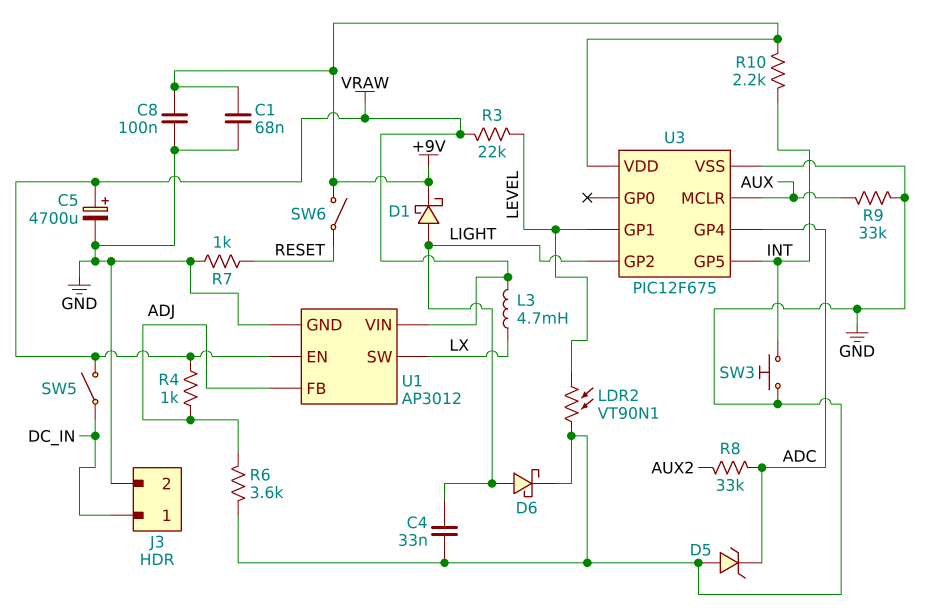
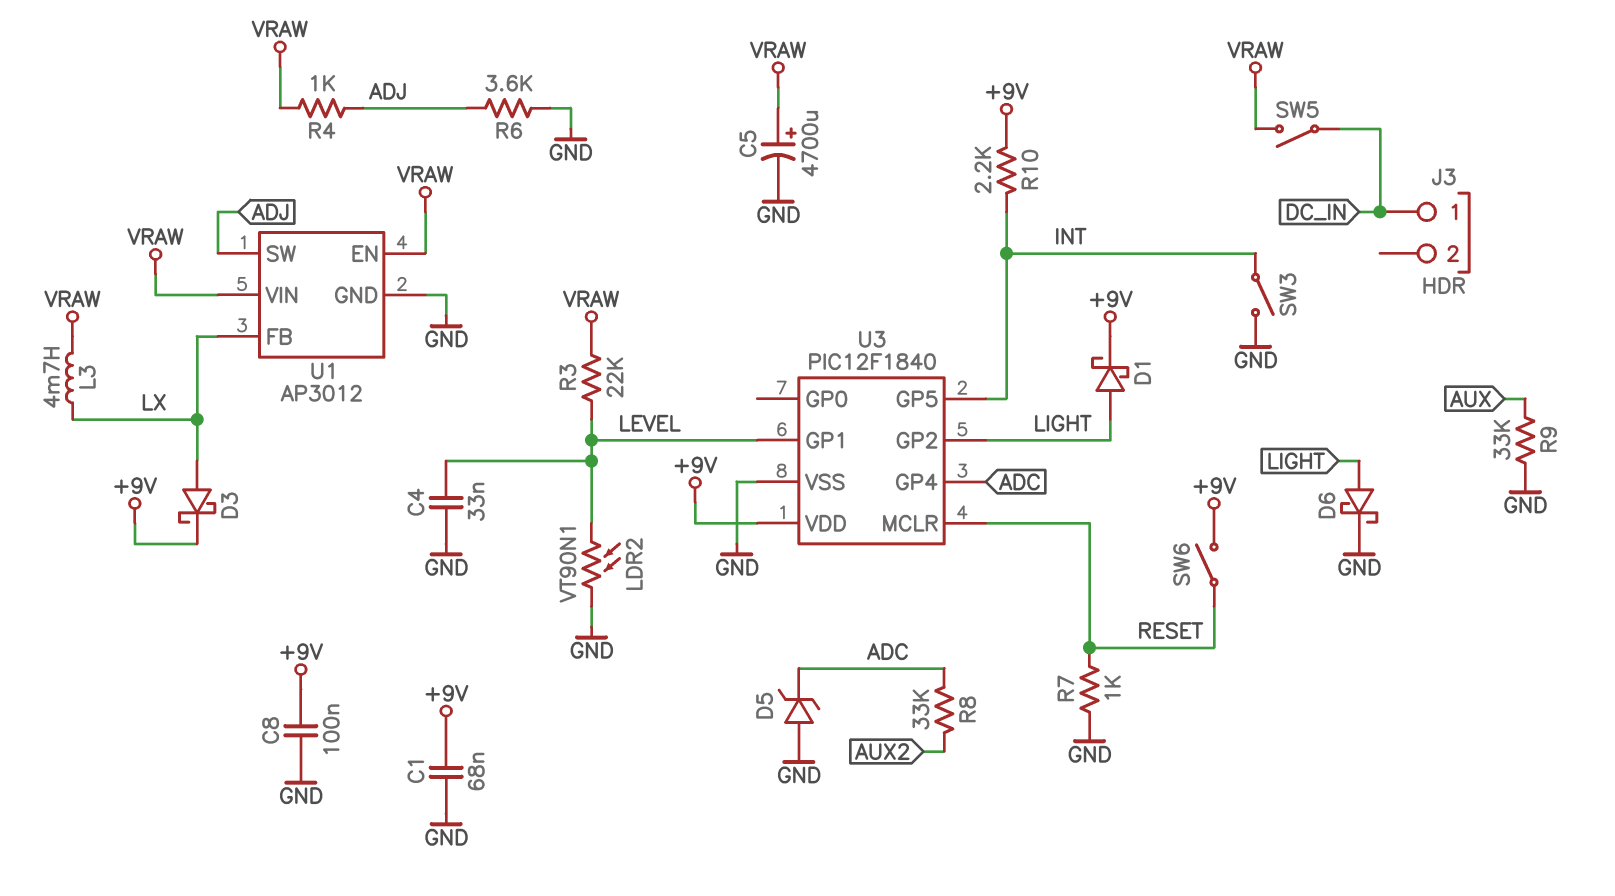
C4: 33nF (GND, LIGHT) -> 33nF (GND, LEVEL)
D3: none -> schottky (A LX, K +9V)
J3 pin 2: GND -> none
SW3: button (GND, INT) -> switch (GND, INT)
U1 pin FB: ADJ -> LX
U1 pin SW: LX -> ADJ
U3: PIC12F675 -> PIC12F1840
U3 pin MCLR: AUX -> RESET

